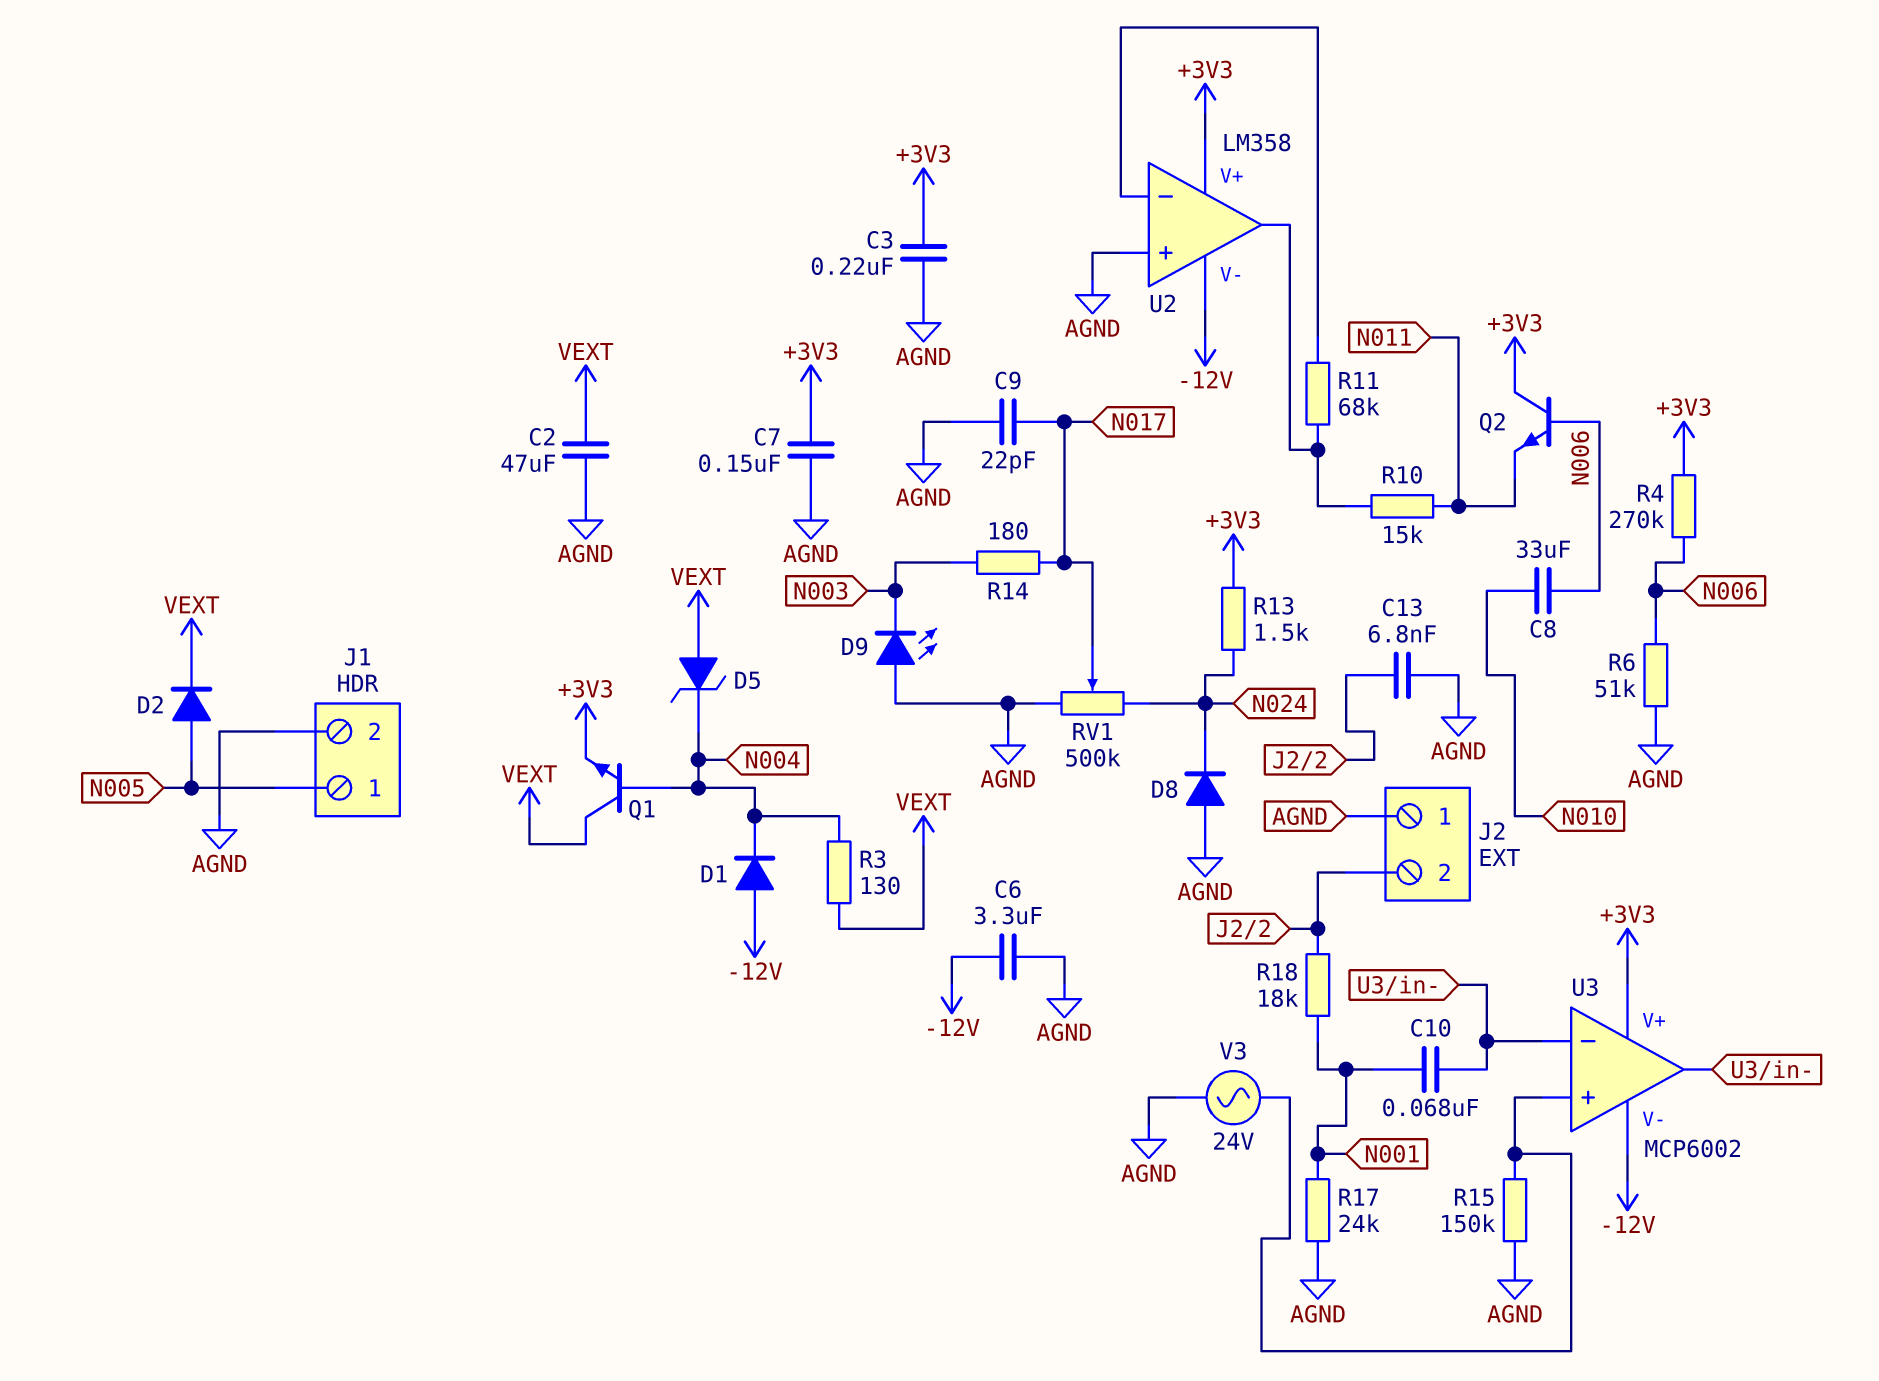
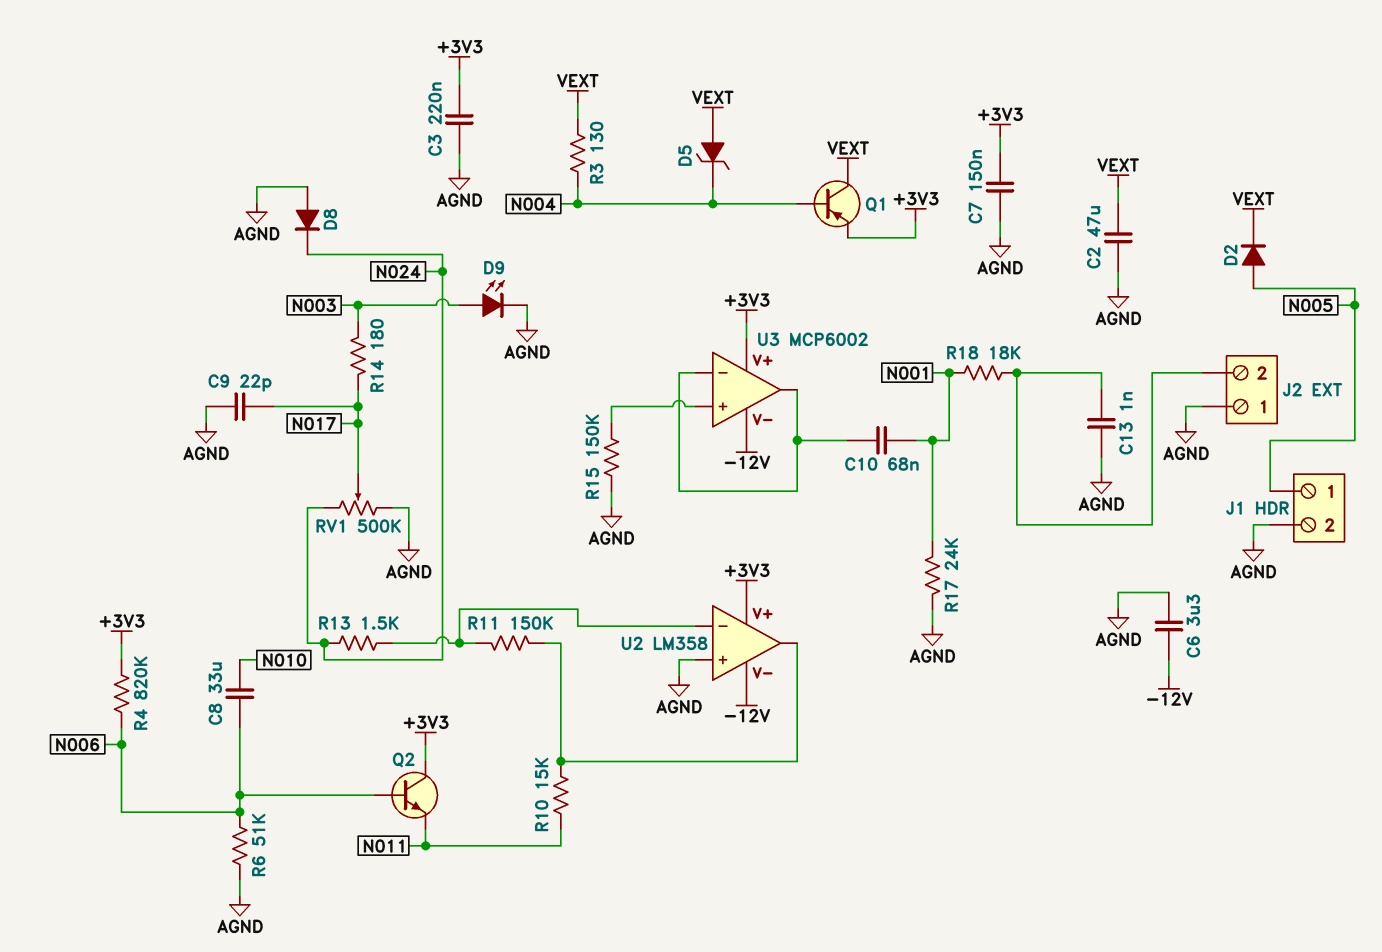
C13: 6.8nF (AGND, J2/2) -> 1nF (AGND, J2/2)
D1: diode (A -12V, K N004) -> none
D9: LED (A AGND, K N003) -> LED (A N003, K AGND)
Q1: NPN (B N004, C VEXT, E +3V3) -> PNP (B N004, C VEXT, E +3V3)
R4: 270k (+3V3, N006) -> 820k (+3V3, N006)
R11: 68k (U2/in-, U2/out) -> 150k (U2/in-, U2/out)
R13: 1.5k (+3V3, N024) -> 1.5k (N024, U2/in-)
V3: AC 24V (AGND, U3/in+) -> none

